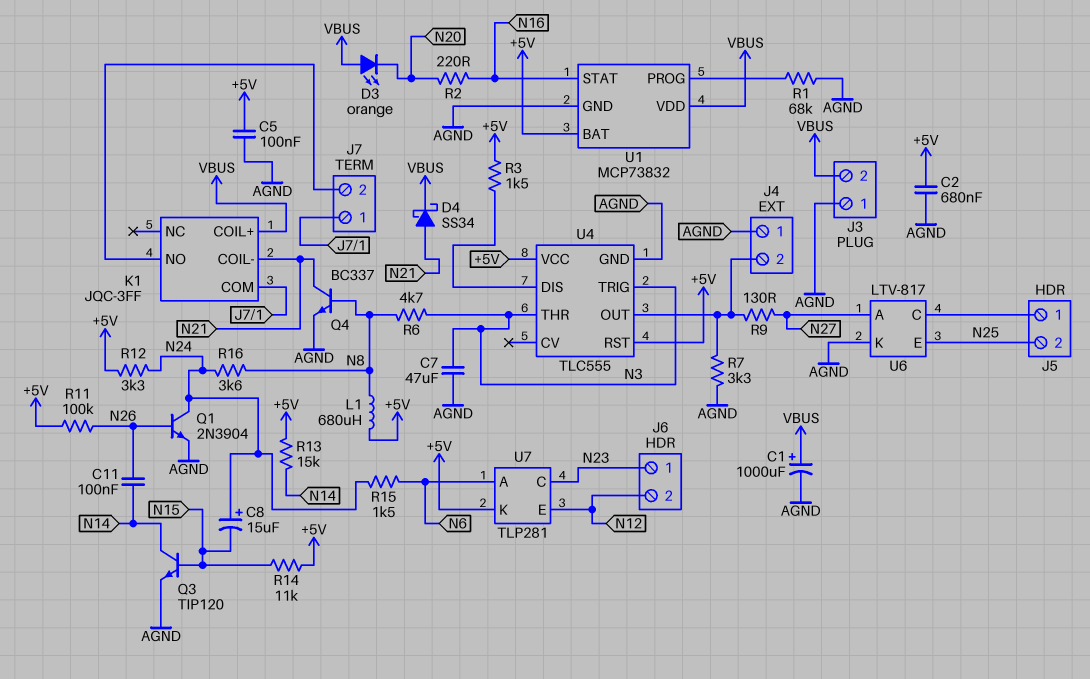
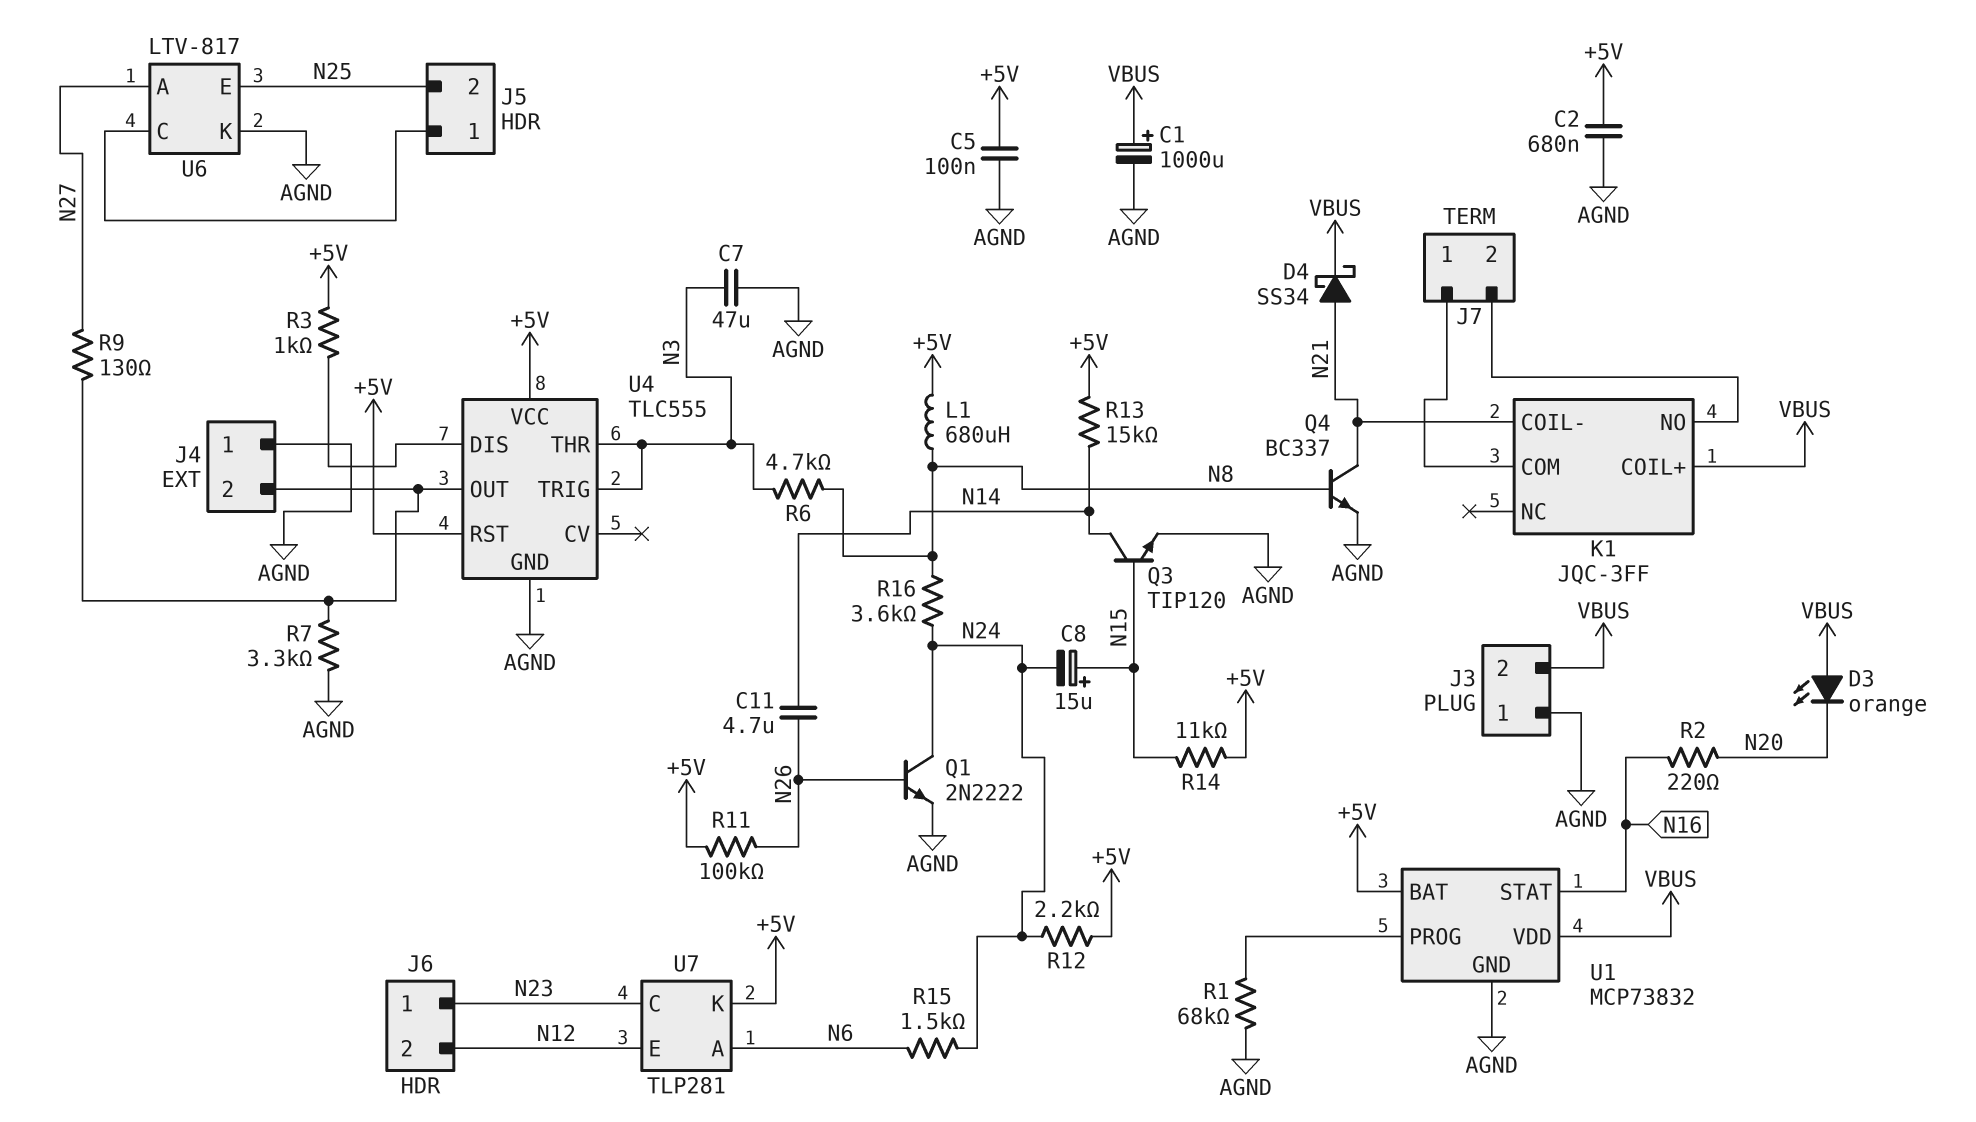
C8: 15uF (plus N24, minus N15) -> 15uF (plus N15, minus N24)
C11: 100nF (N14, N26) -> 4.7uF (N14, N26)
Q1: NPN 2N3904 (B N26, C N24, E AGND) -> NPN 2N2222 (B N26, C N24, E AGND)
R3: 1.5k (+5V, U4/DIS) -> 1k (+5V, U4/DIS)
R12: 3.3k (+5V, N24) -> 2.2k (+5V, N24)

